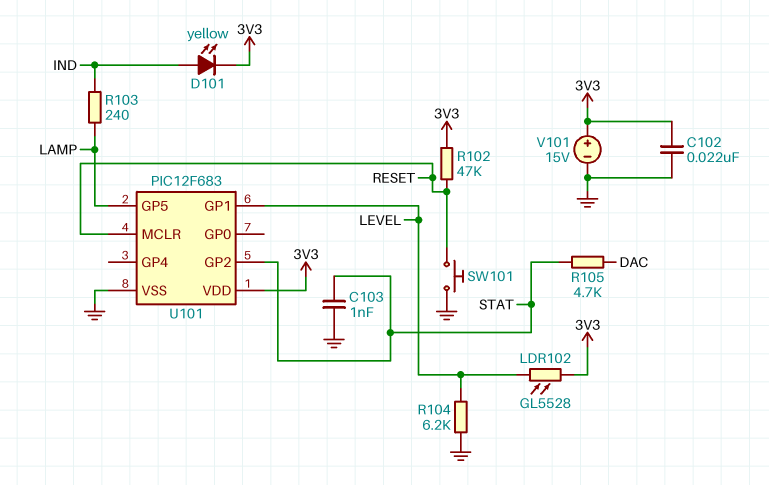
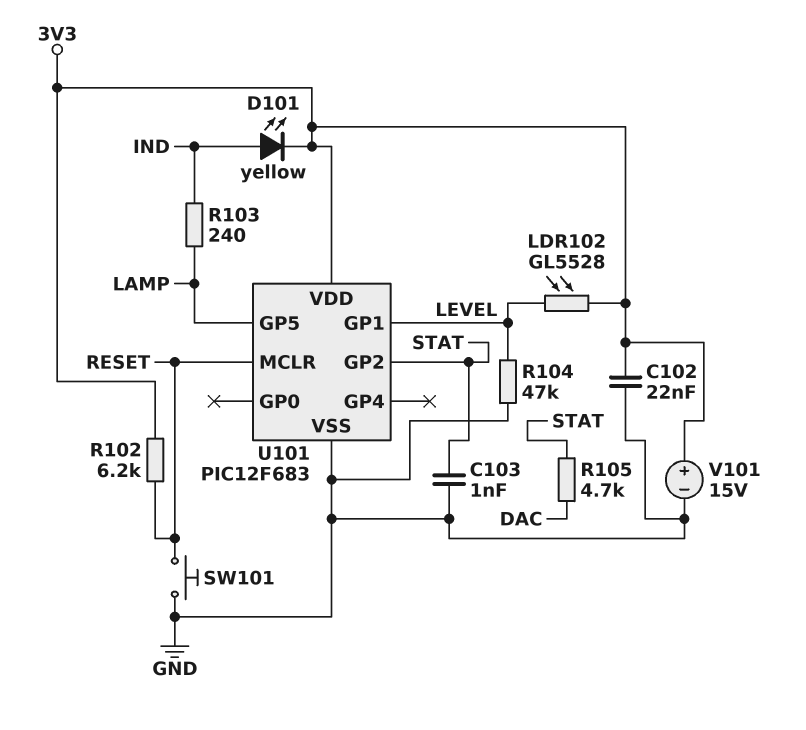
R102: 47k (3V3, RESET) -> 6.2k (3V3, RESET)
R104: 6.2k (GND, LEVEL) -> 47k (GND, LEVEL)

